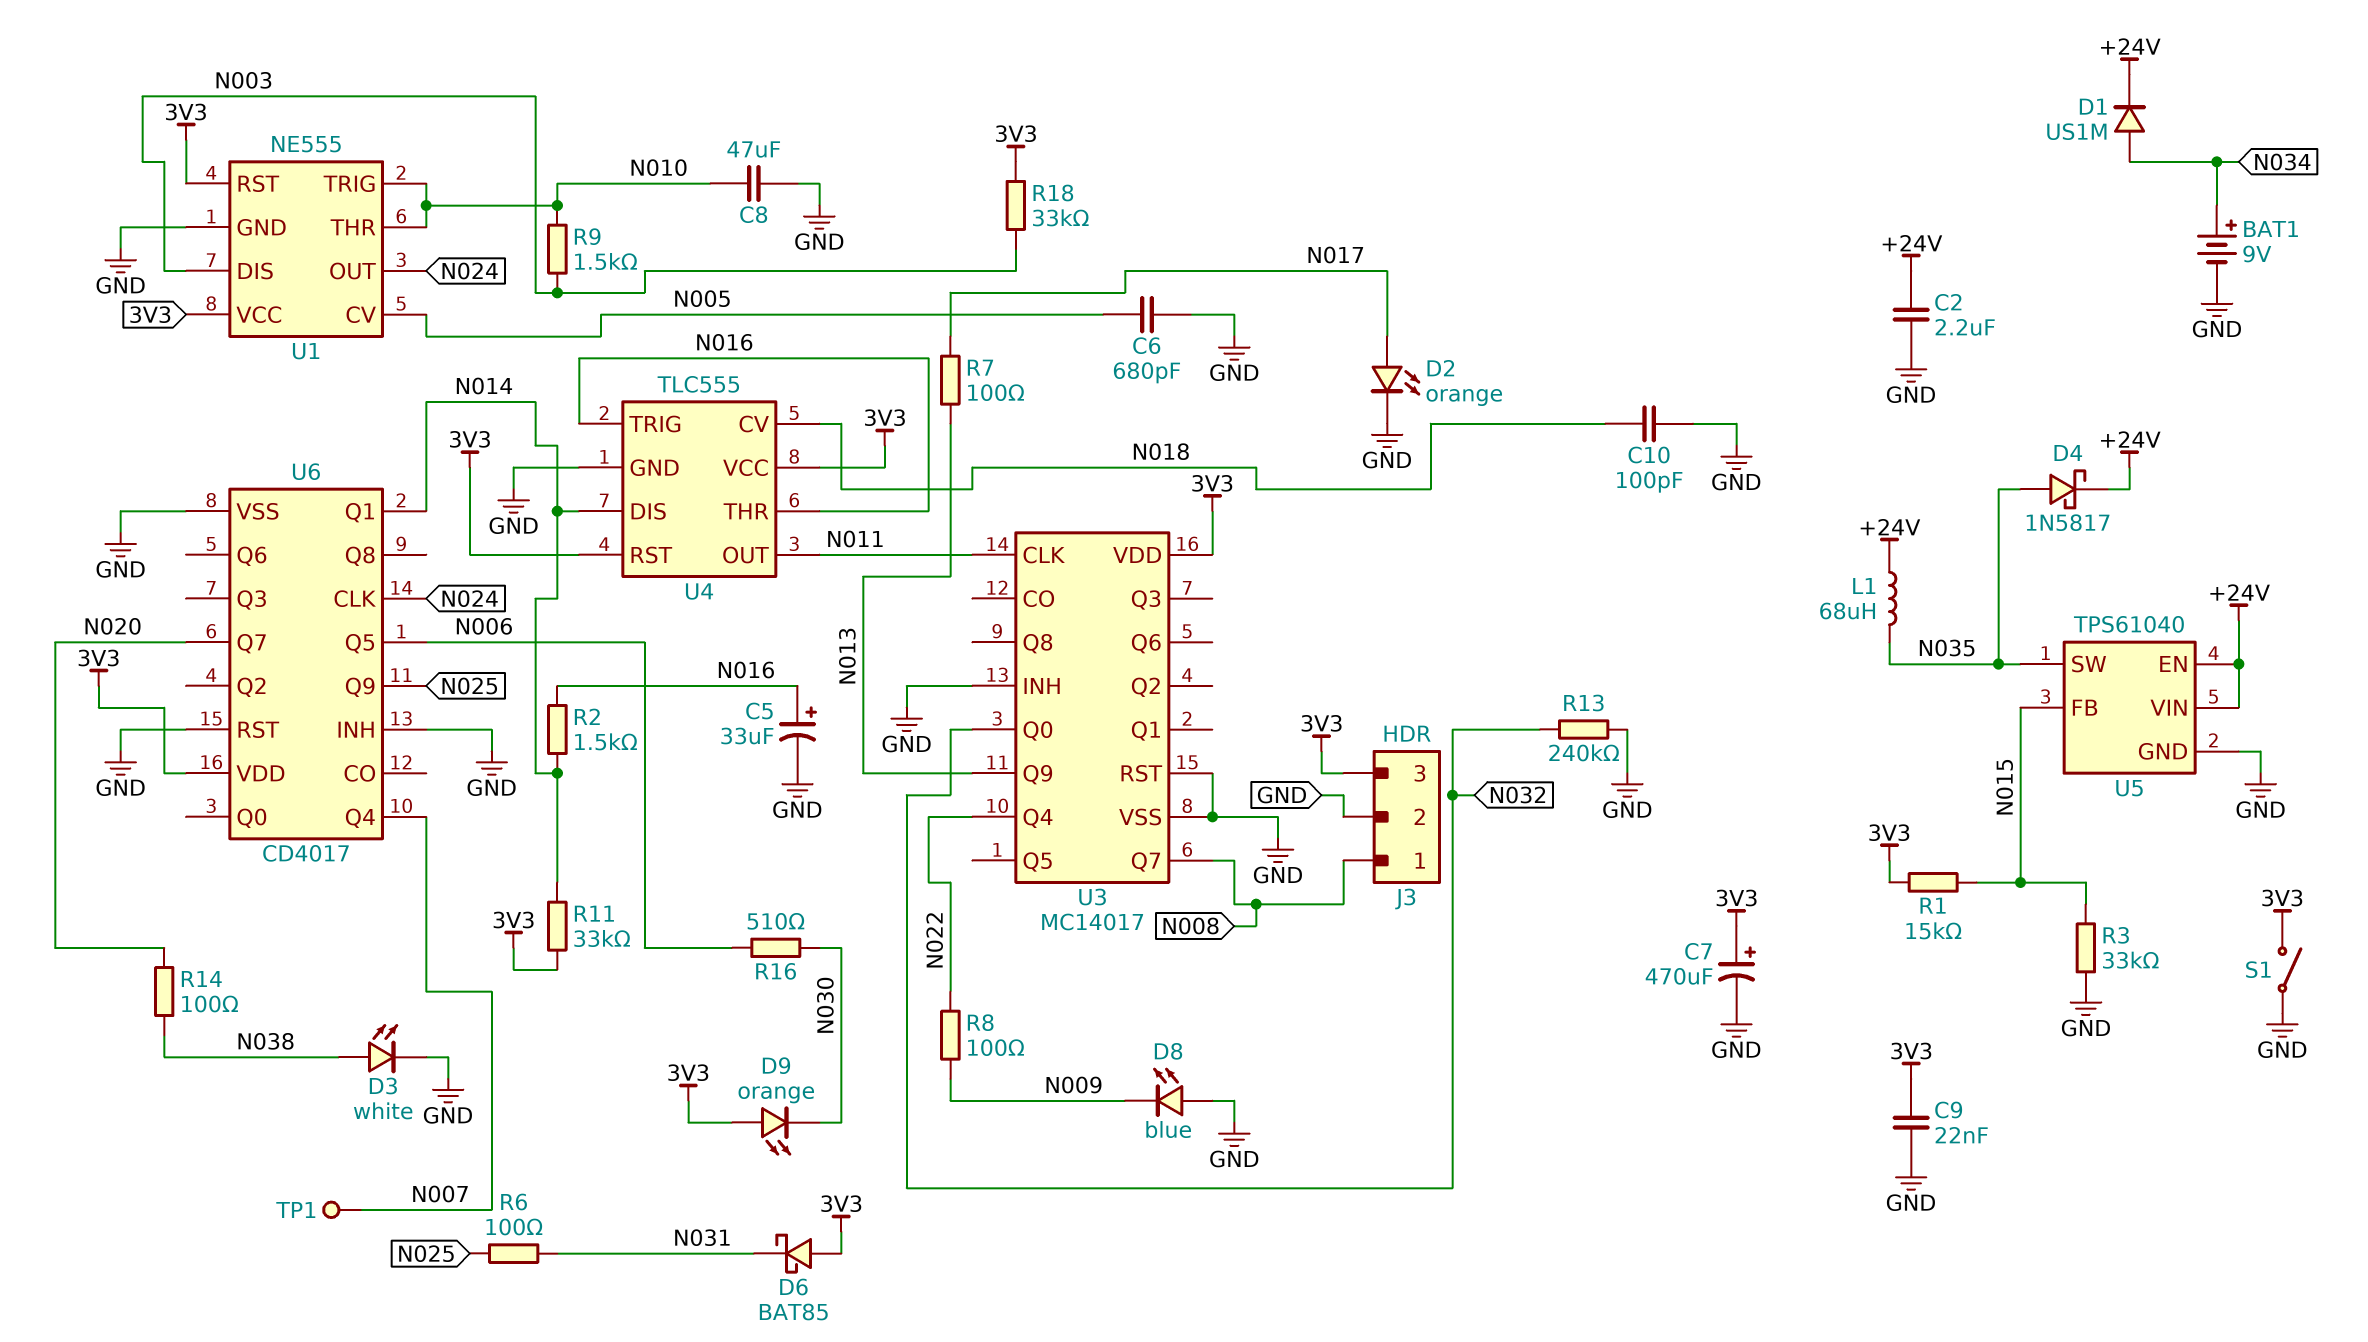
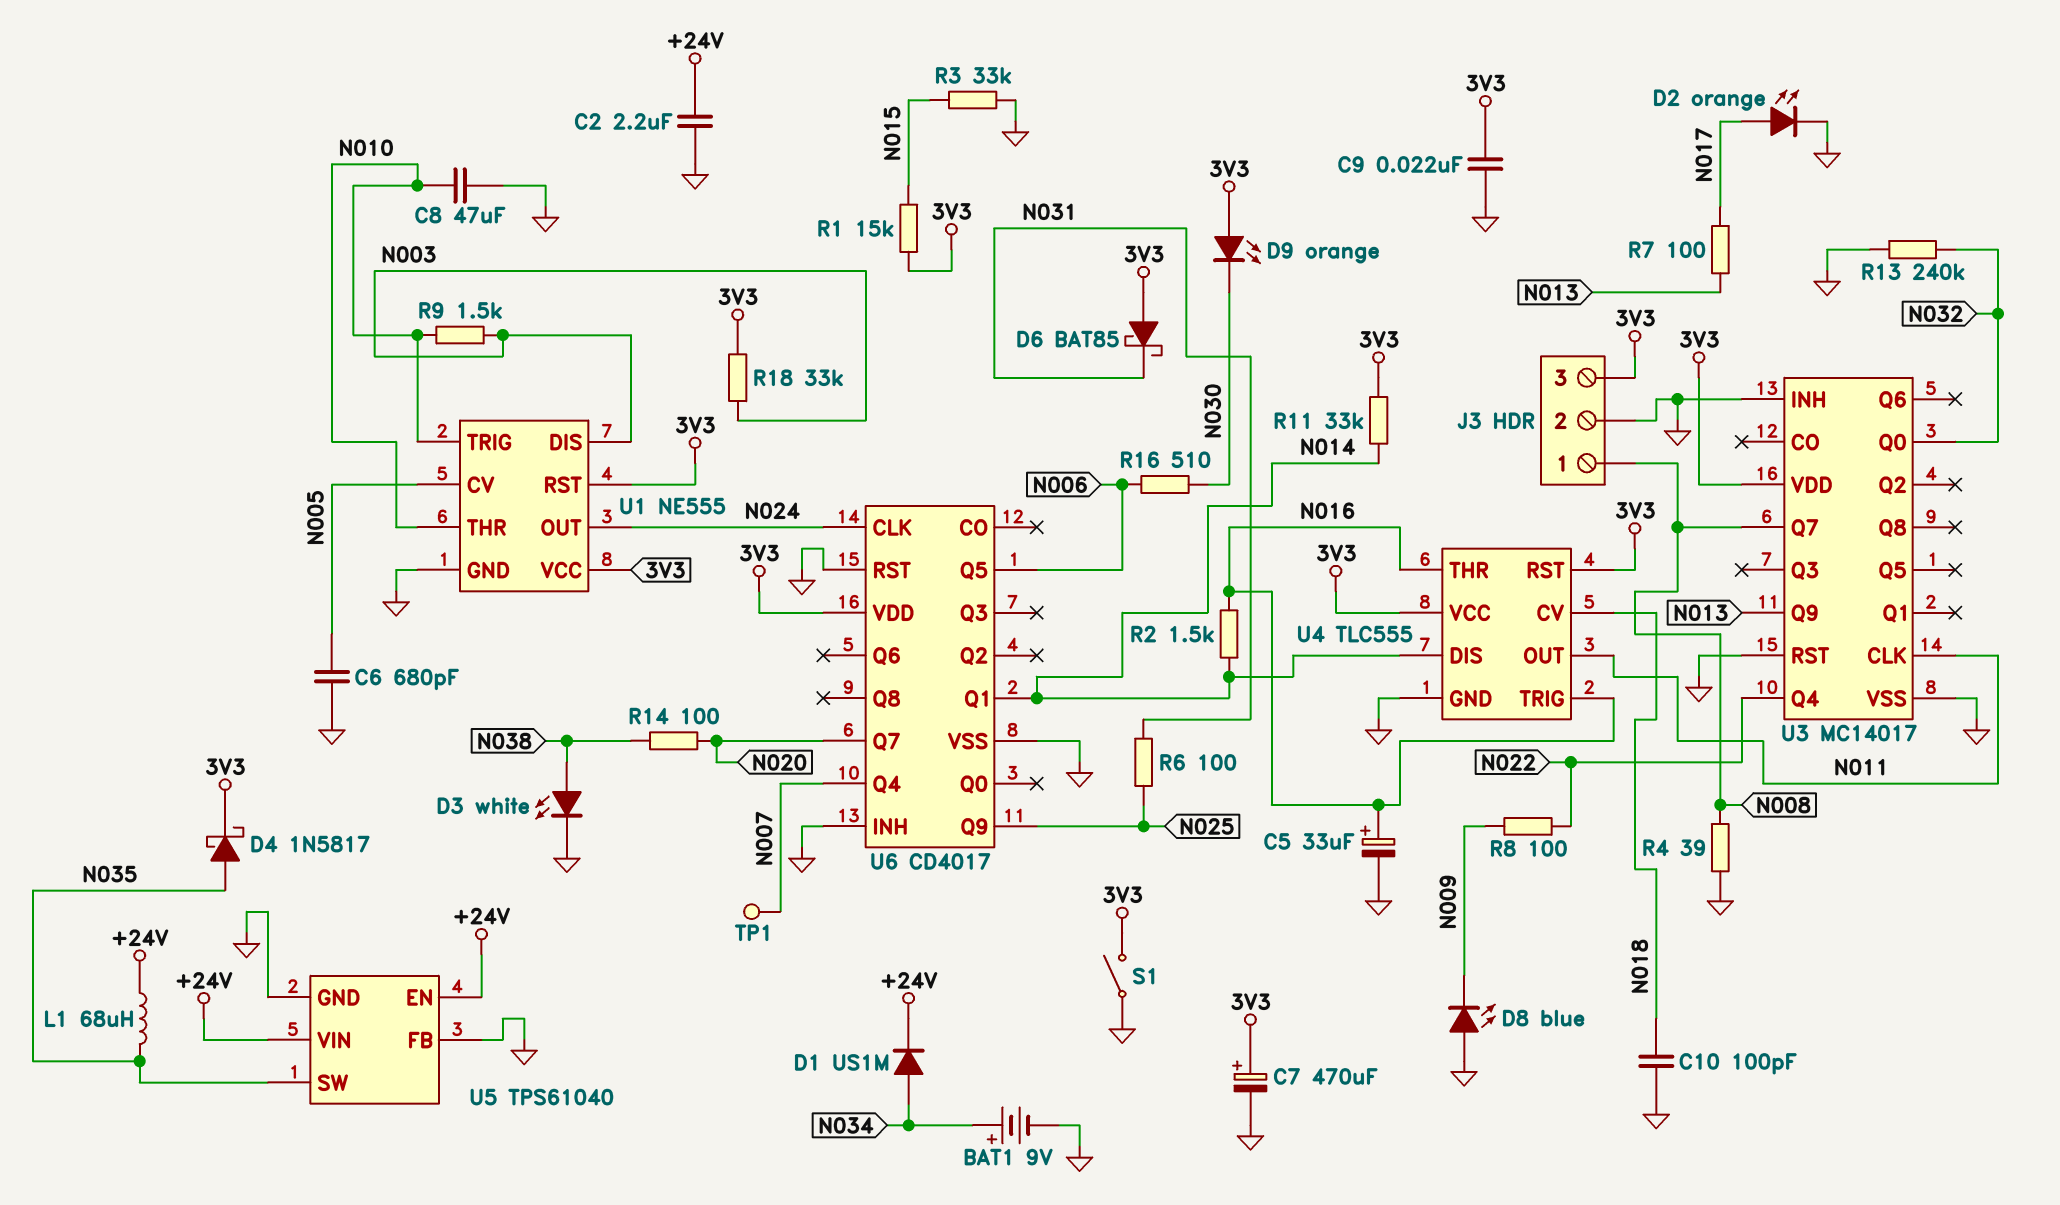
D4: schottky 1N5817 (A N035, K +24V) -> schottky 1N5817 (A N035, K 3V3)
R4: none -> 39 (GND, N008)
U5 pin FB: N015 -> GND

